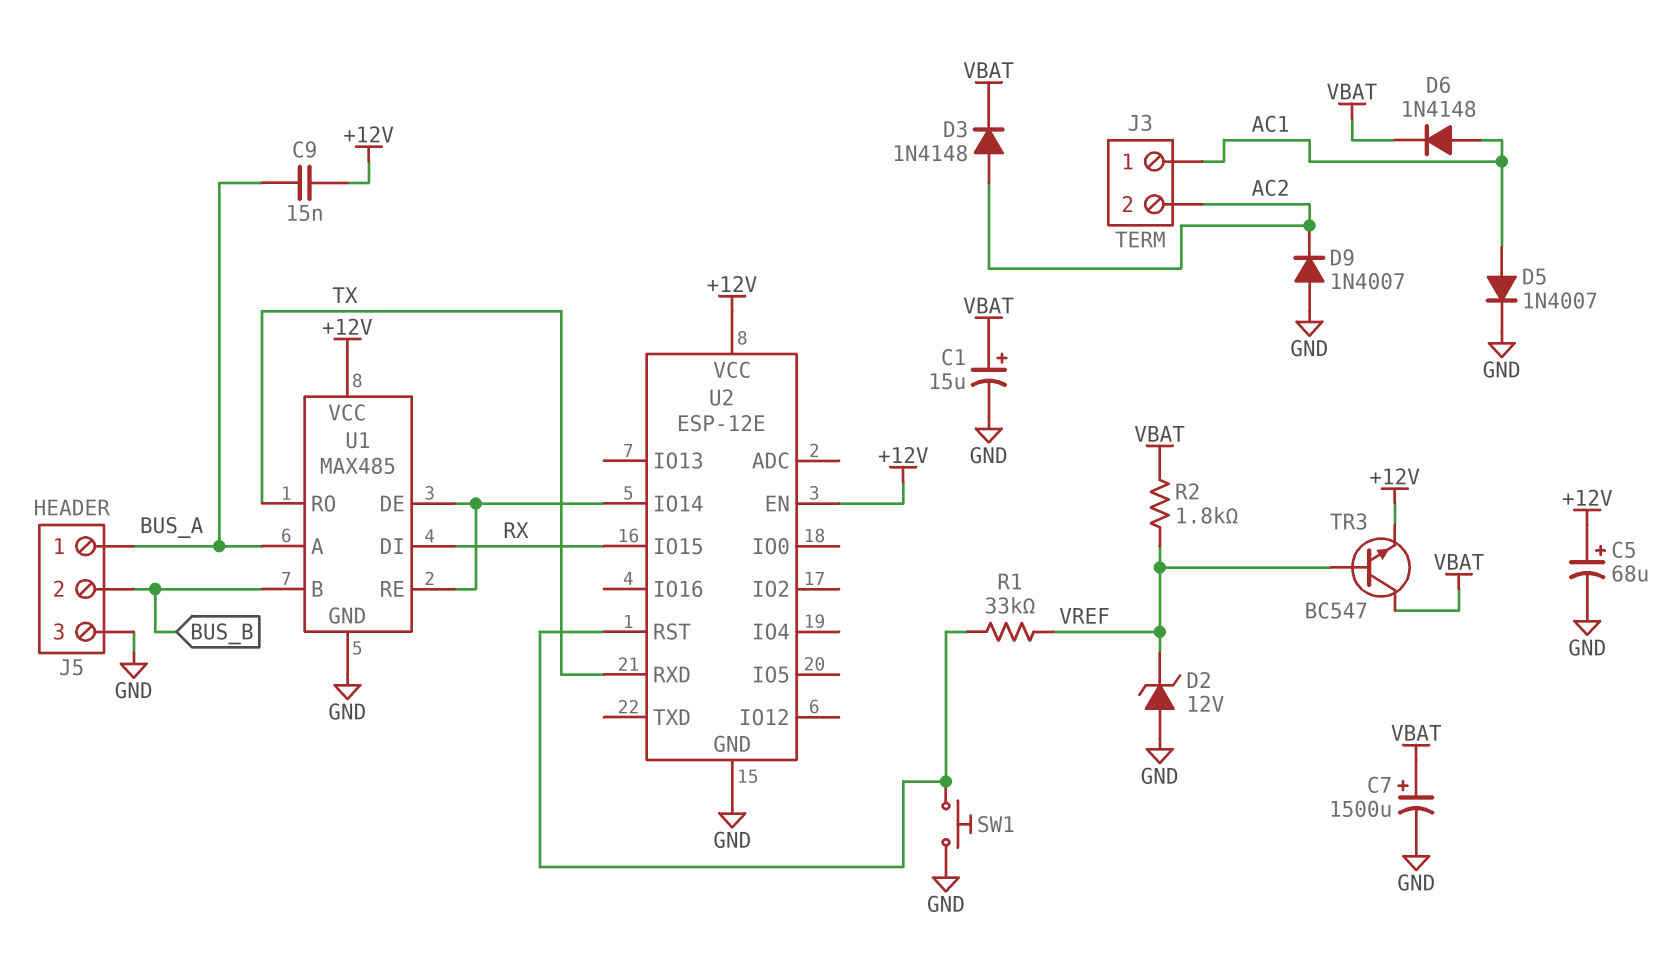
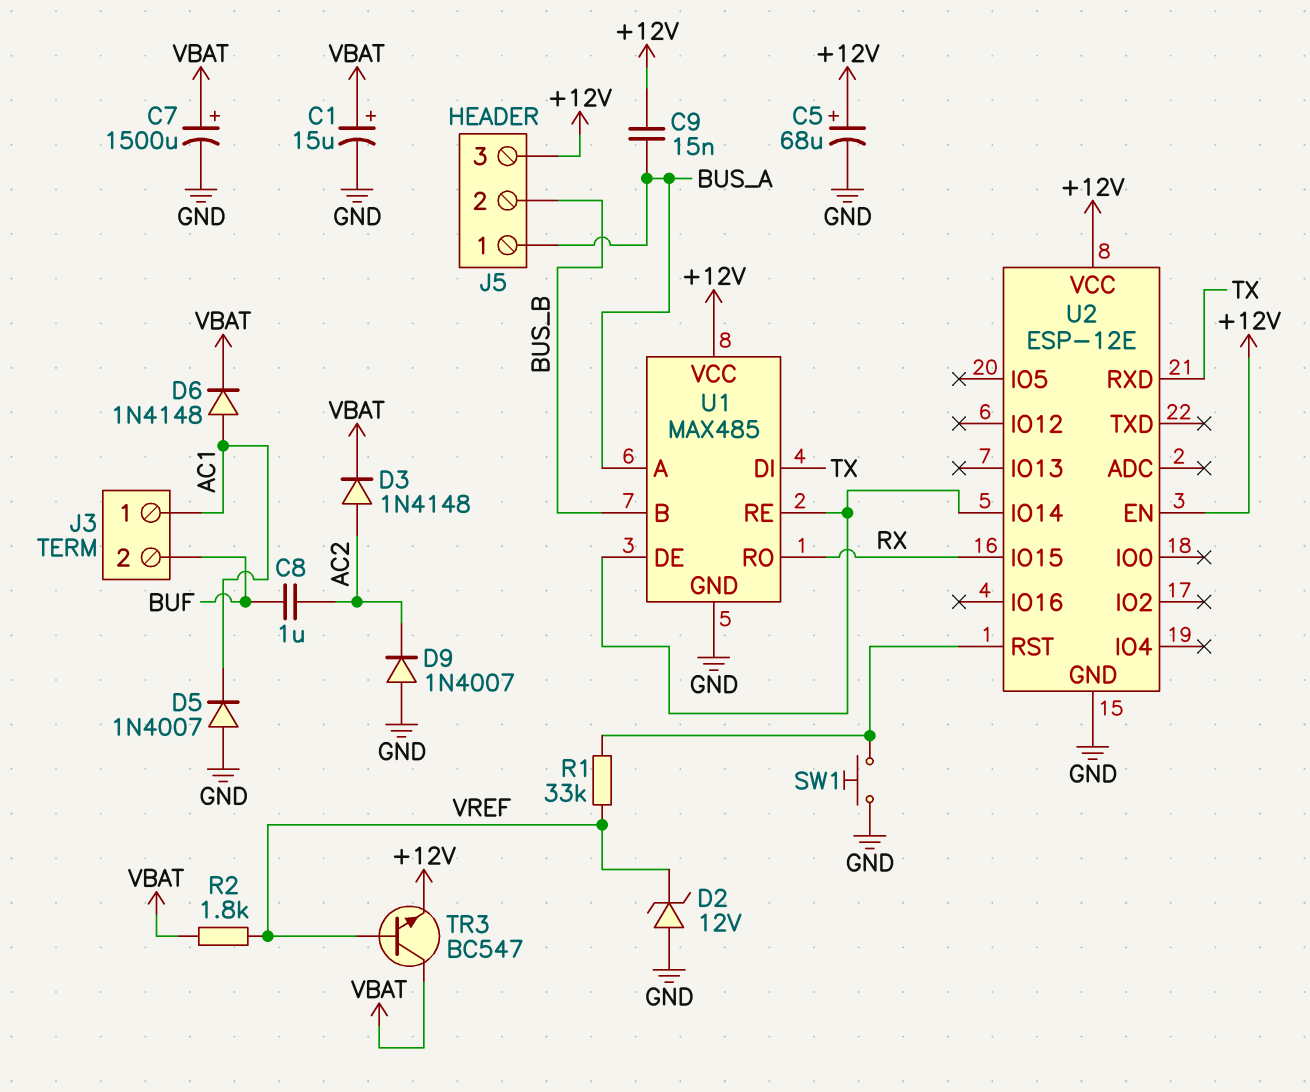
C8: none -> 1uF (AC2, BUF)
D5: diode 1N4007 (A AC1, K GND) -> diode 1N4007 (A GND, K AC1)
J3 pin 2: AC2 -> BUF
J5 pin 3: GND -> +12V
U1 pin DI: RX -> TX
U1 pin RO: TX -> RX

